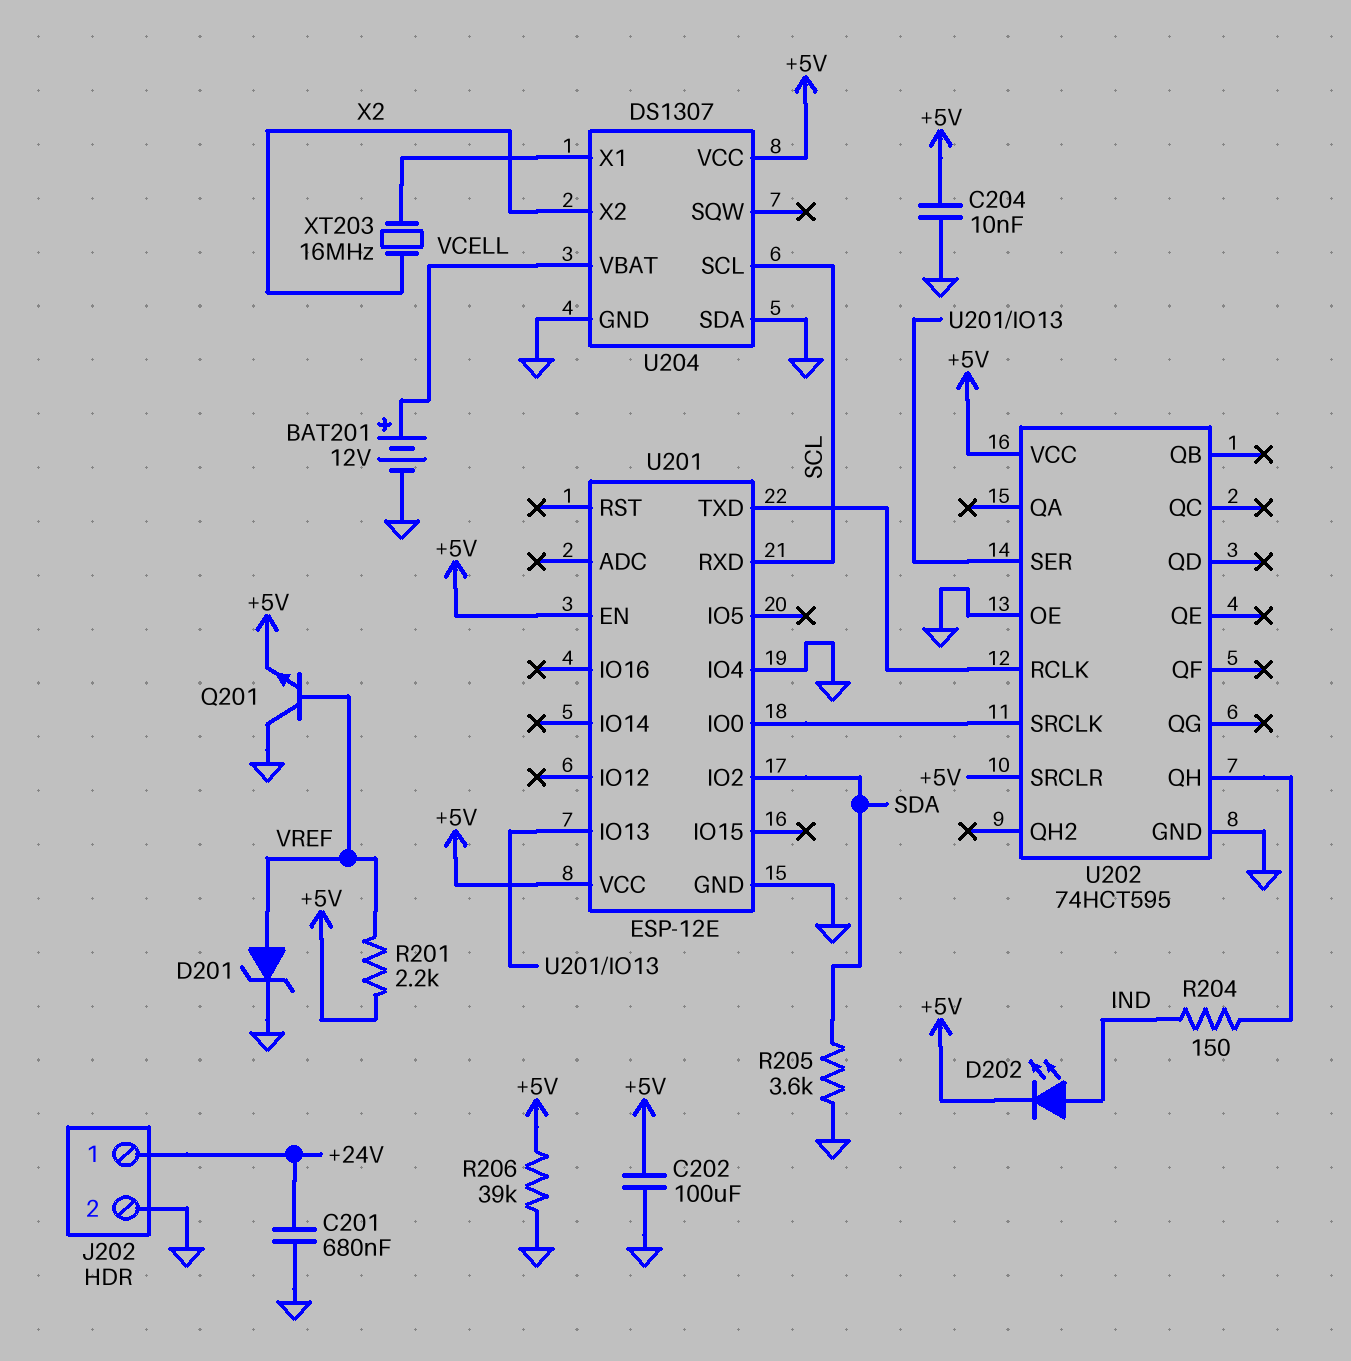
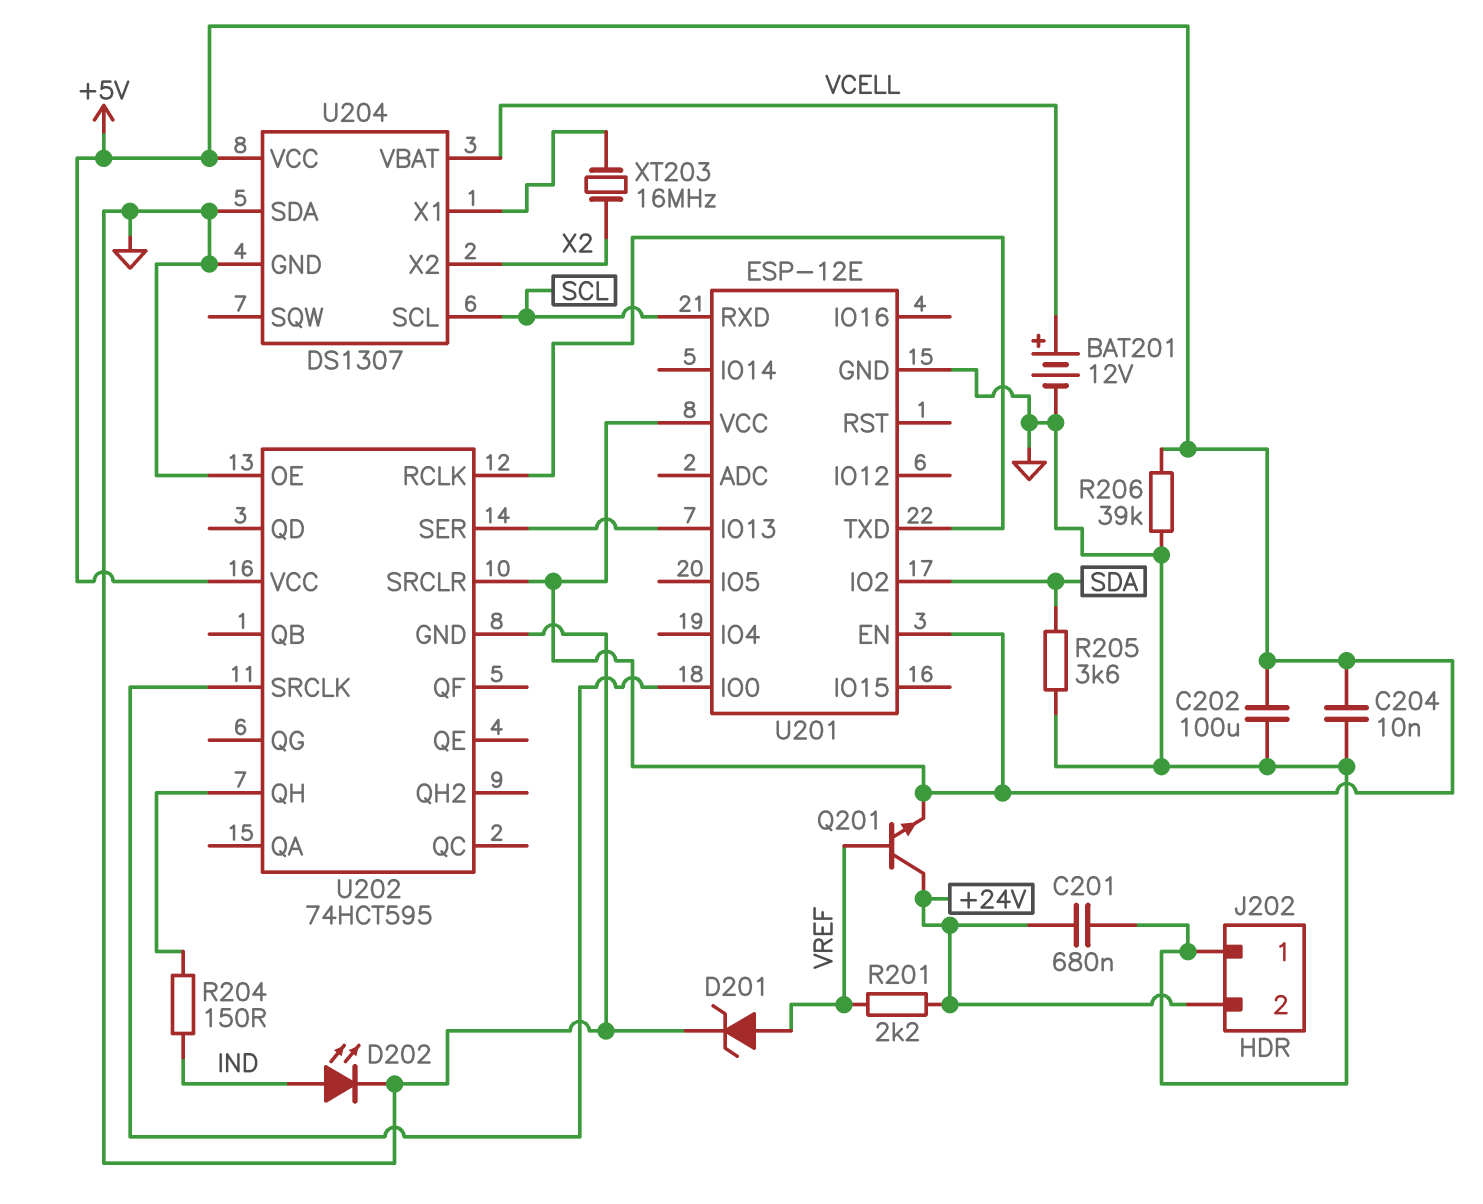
D202: LED (A IND, K +5V) -> LED (A IND, K GND)
J202 pin 1: +24V -> GND
J202 pin 2: GND -> +24V
Q201: NPN (B VREF, C GND, E +5V) -> NPN (B VREF, C +24V, E +5V)
R201: 2.2k (+5V, VREF) -> 2.2k (+24V, VREF)
U201 pin IO4: GND -> none

